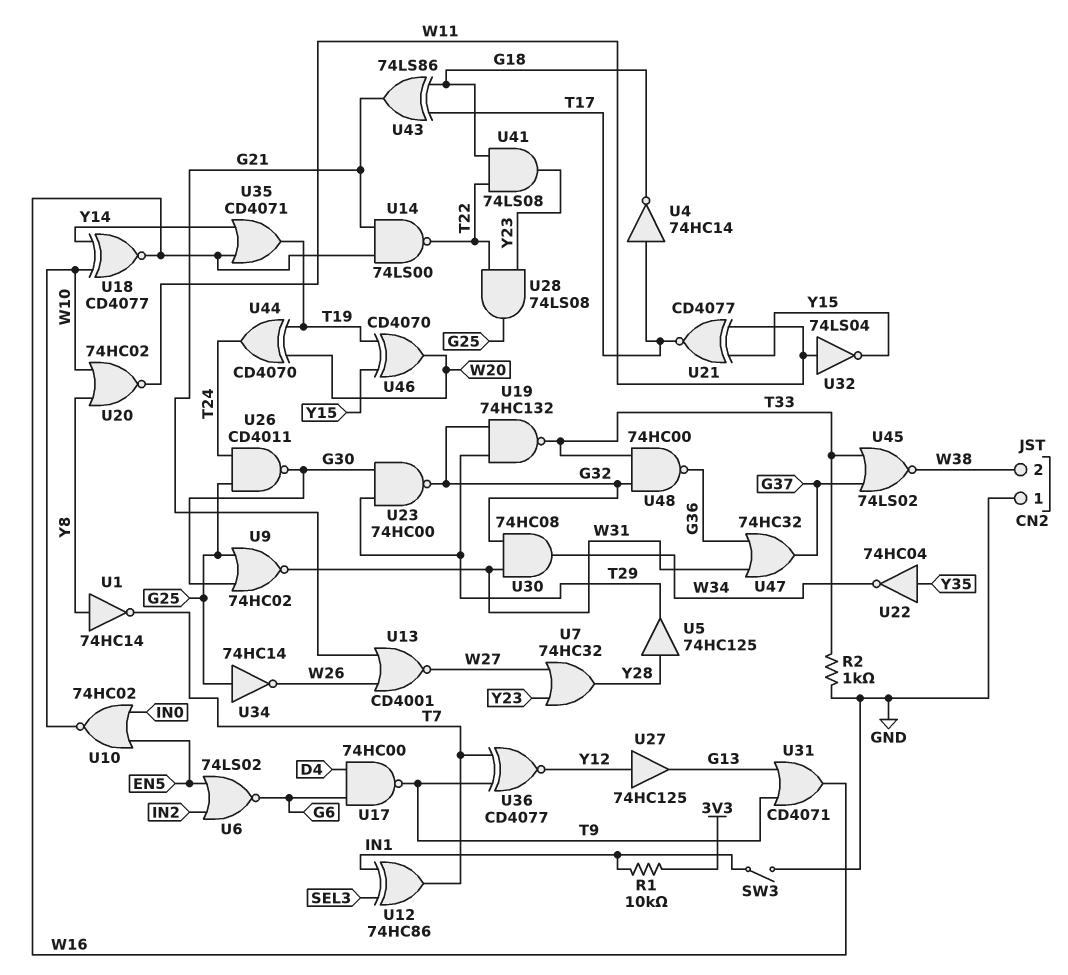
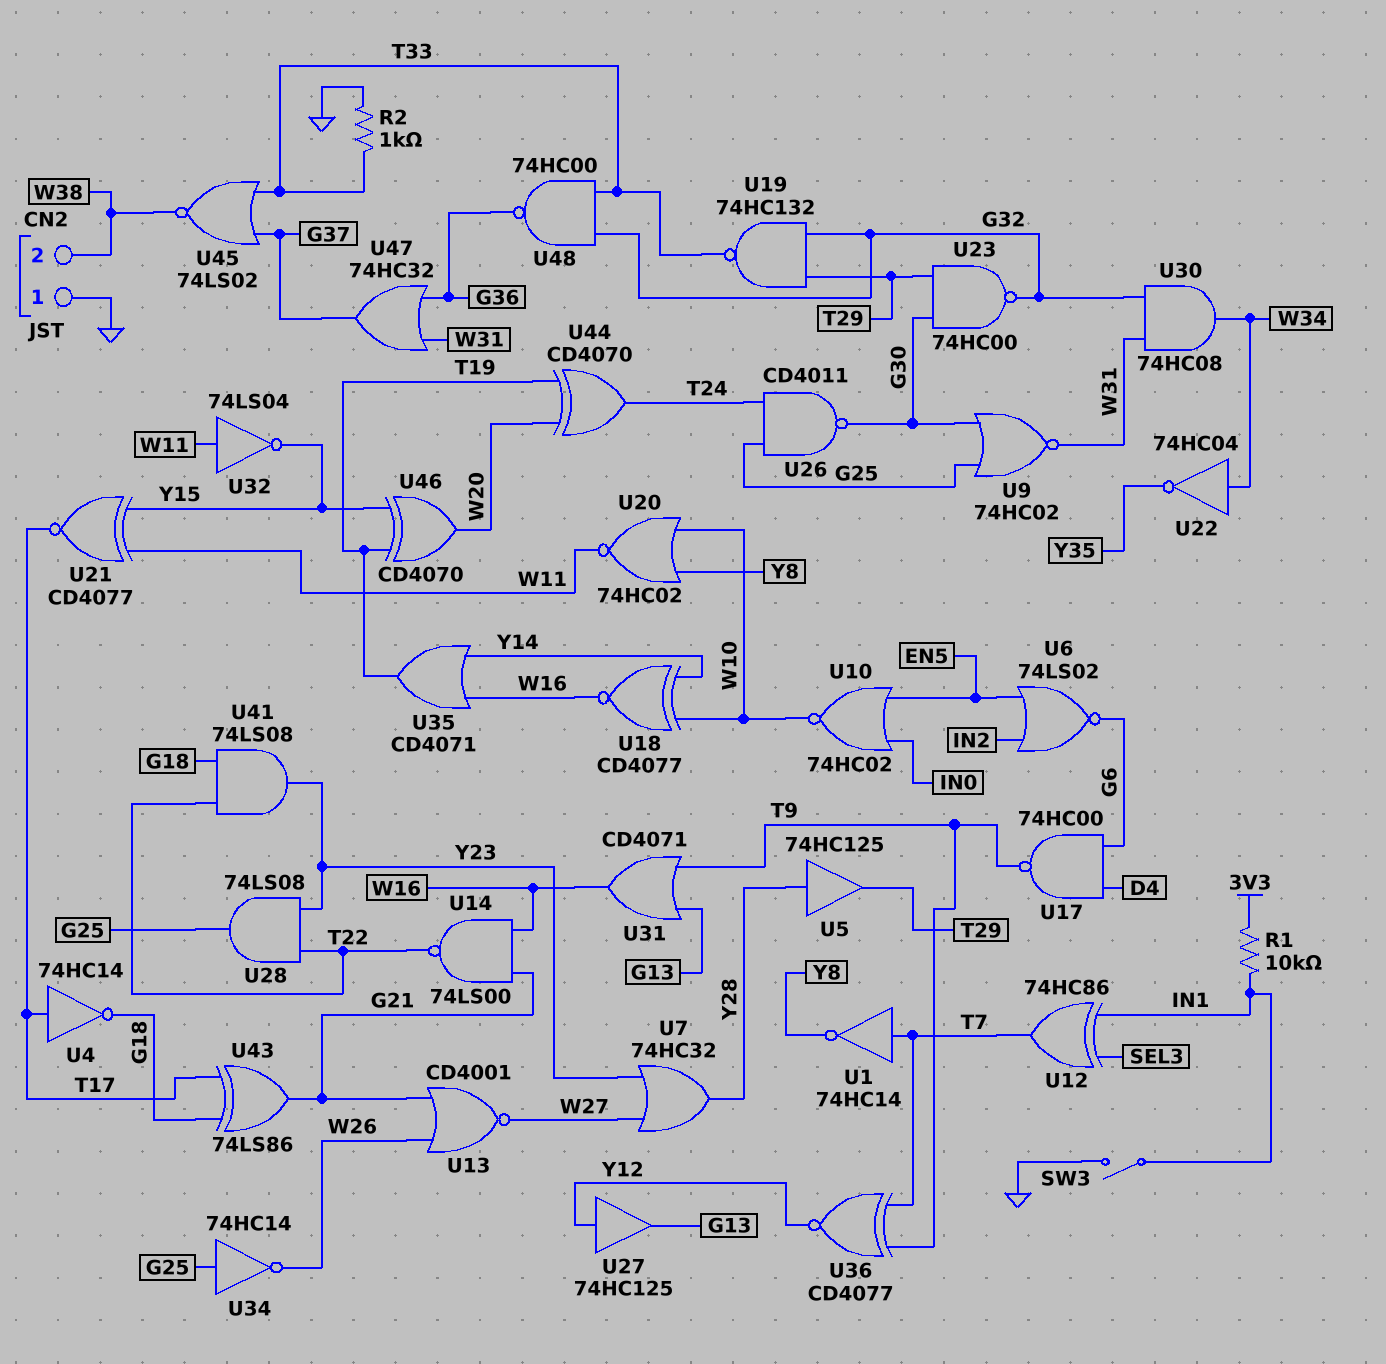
U1: NOT 74HC14 (in Y8, out T7) -> NOT 74HC14 (in T7, out Y8)
U22: NOT 74HC04 (in Y35, out W34) -> NOT 74HC04 (in W34, out Y35)

